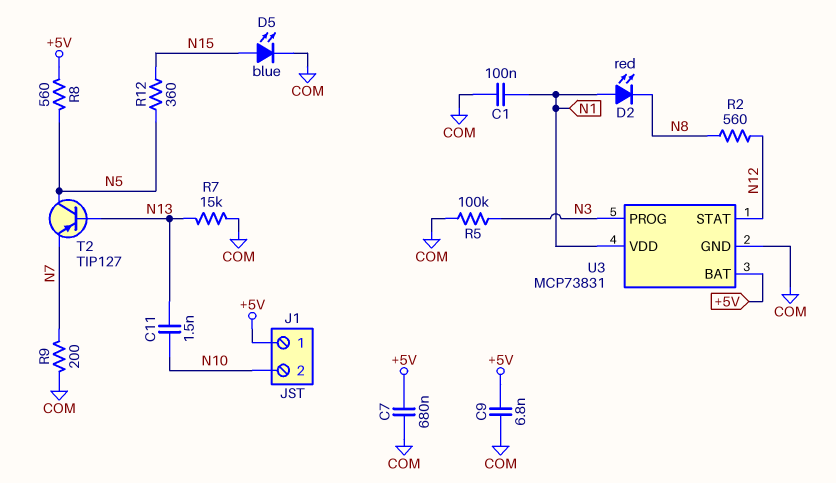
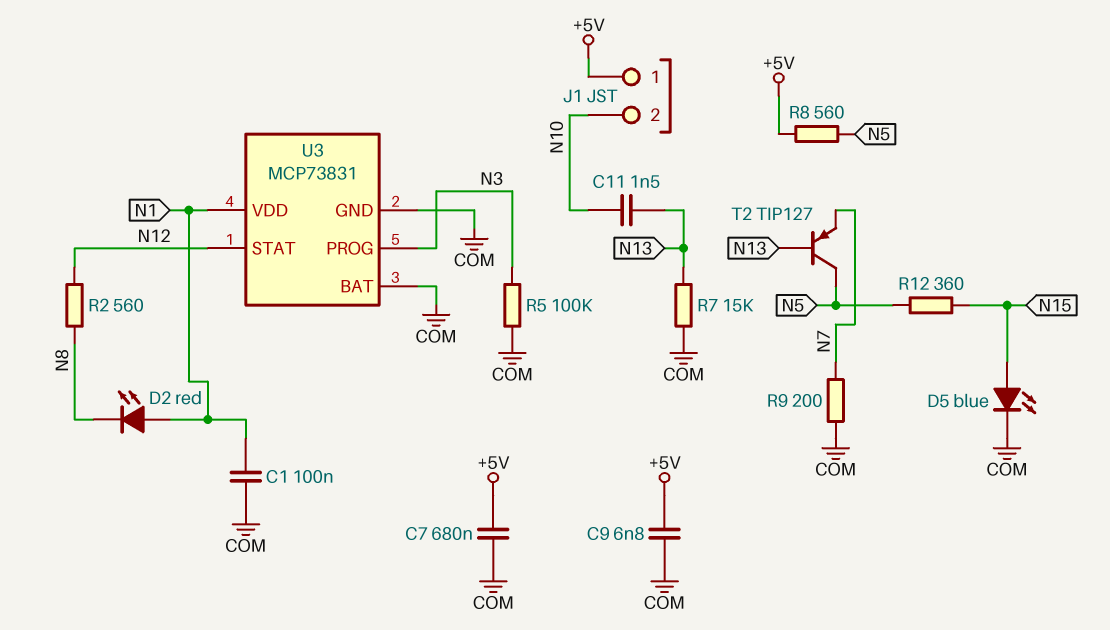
U3 pin BAT: +5V -> COM

